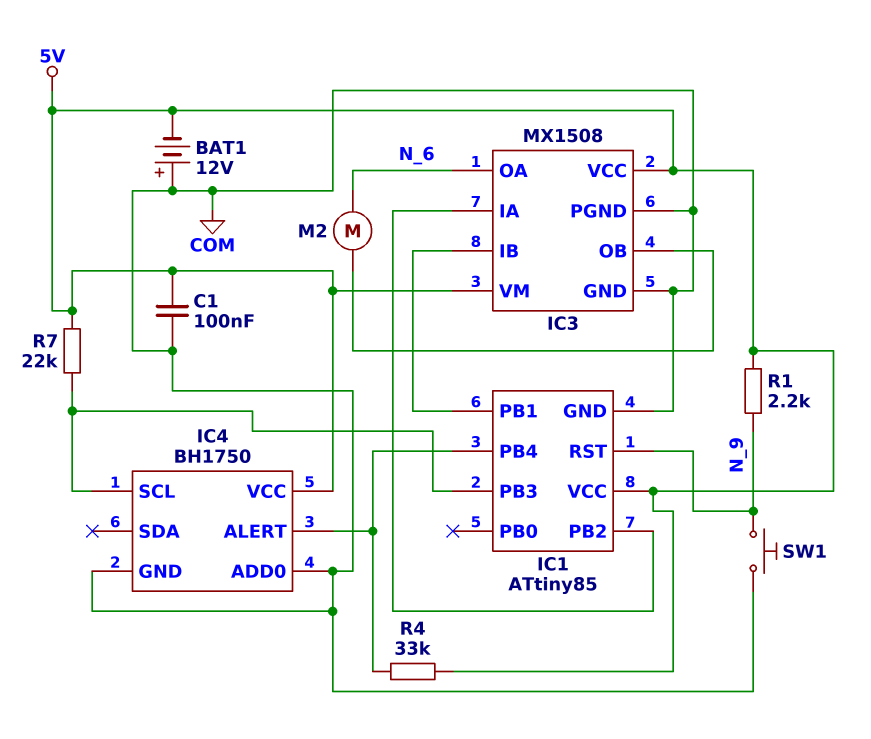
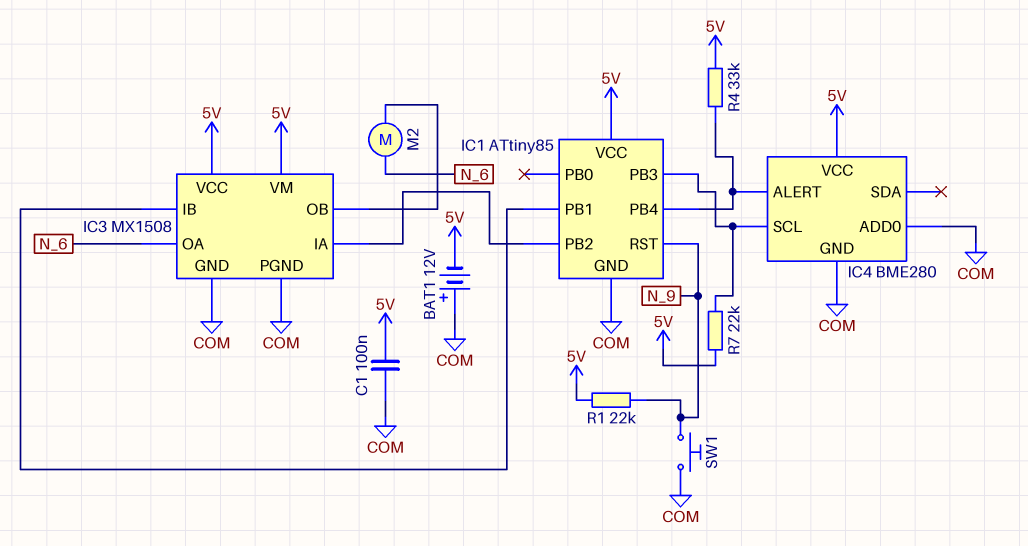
IC4: BH1750 -> BME280
R1: 2.2k (5V, N_9) -> 22k (5V, N_9)

